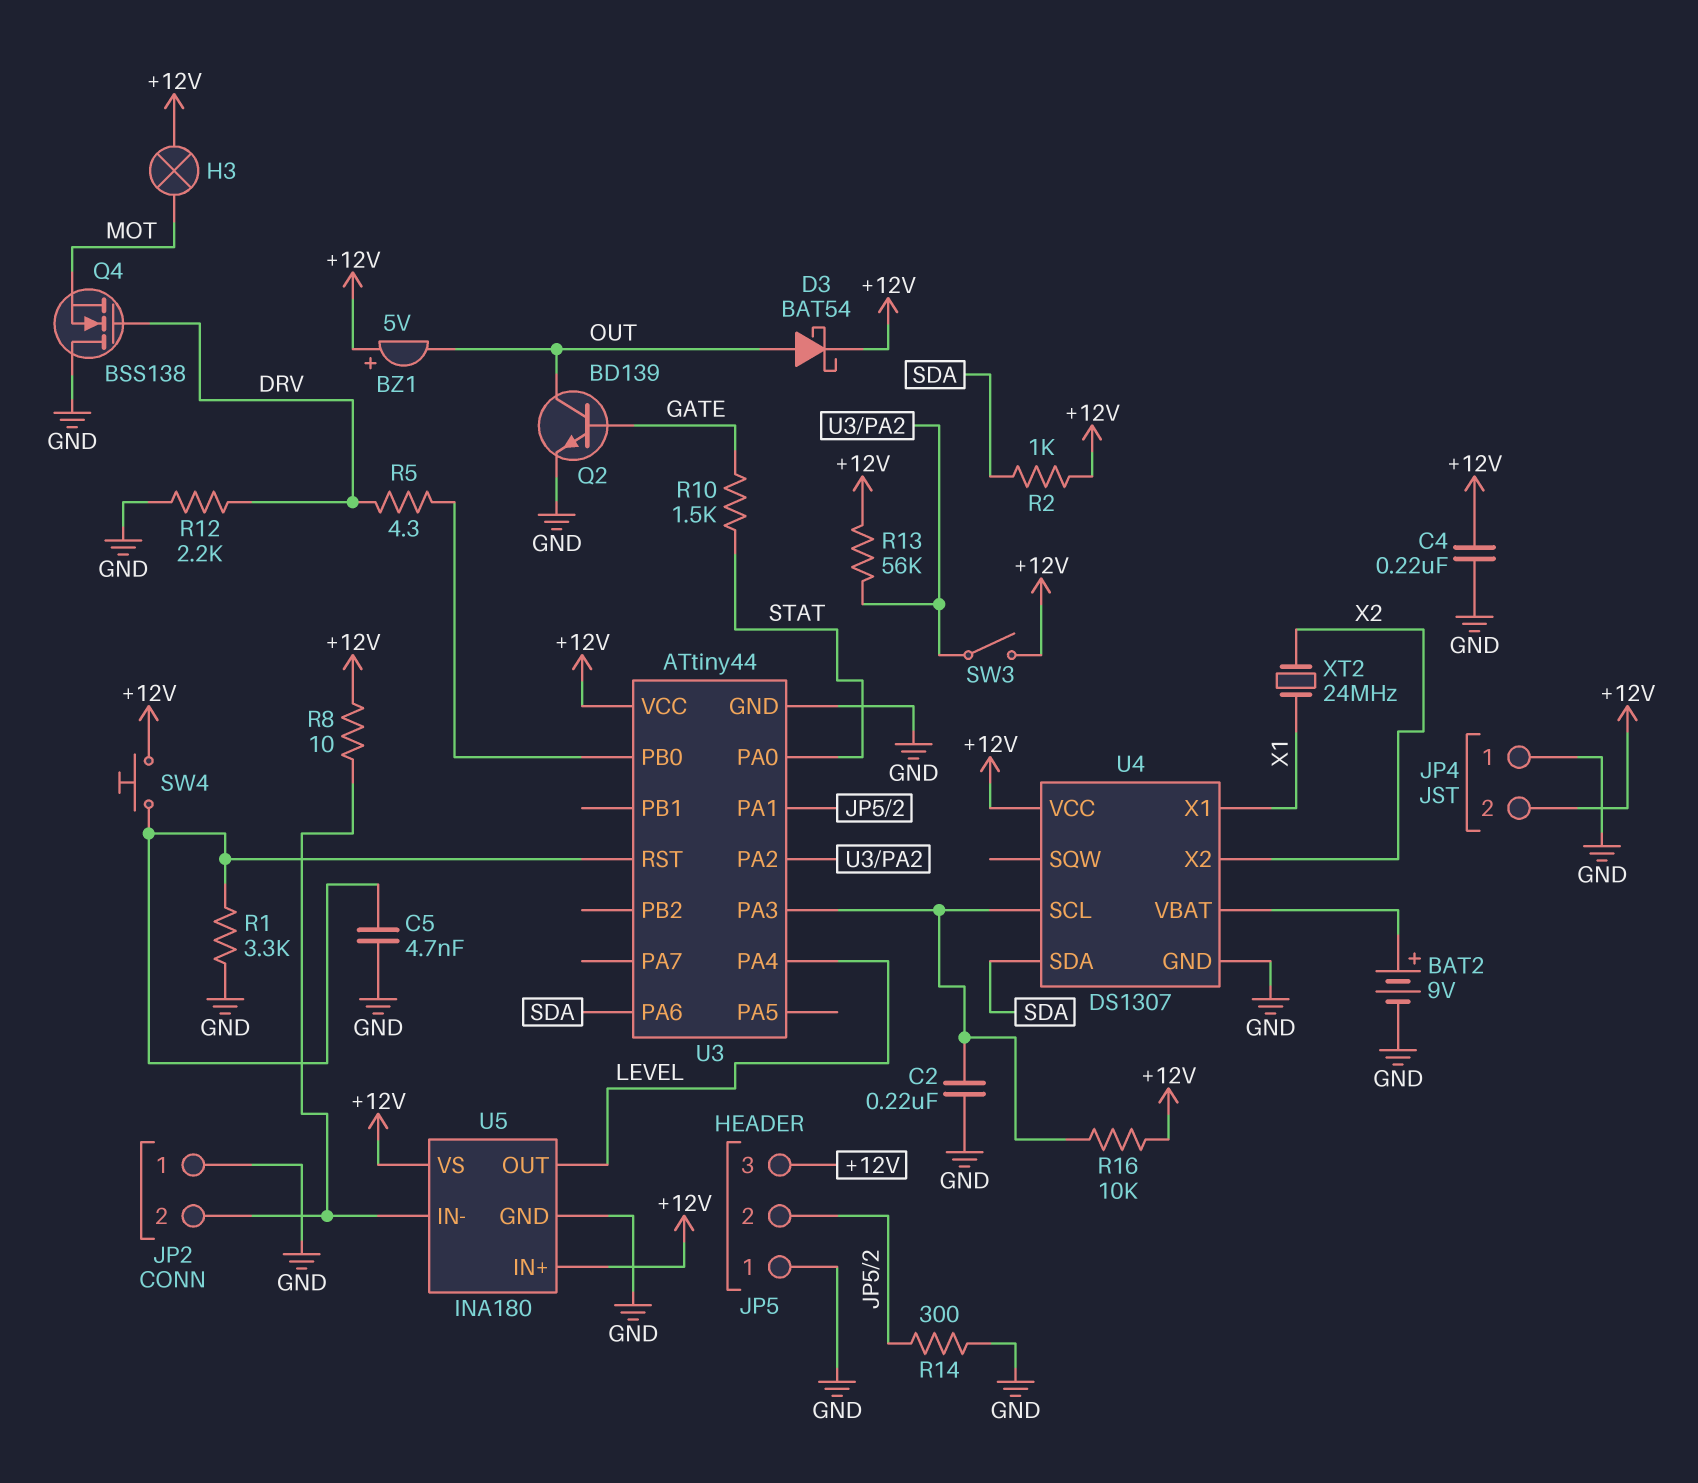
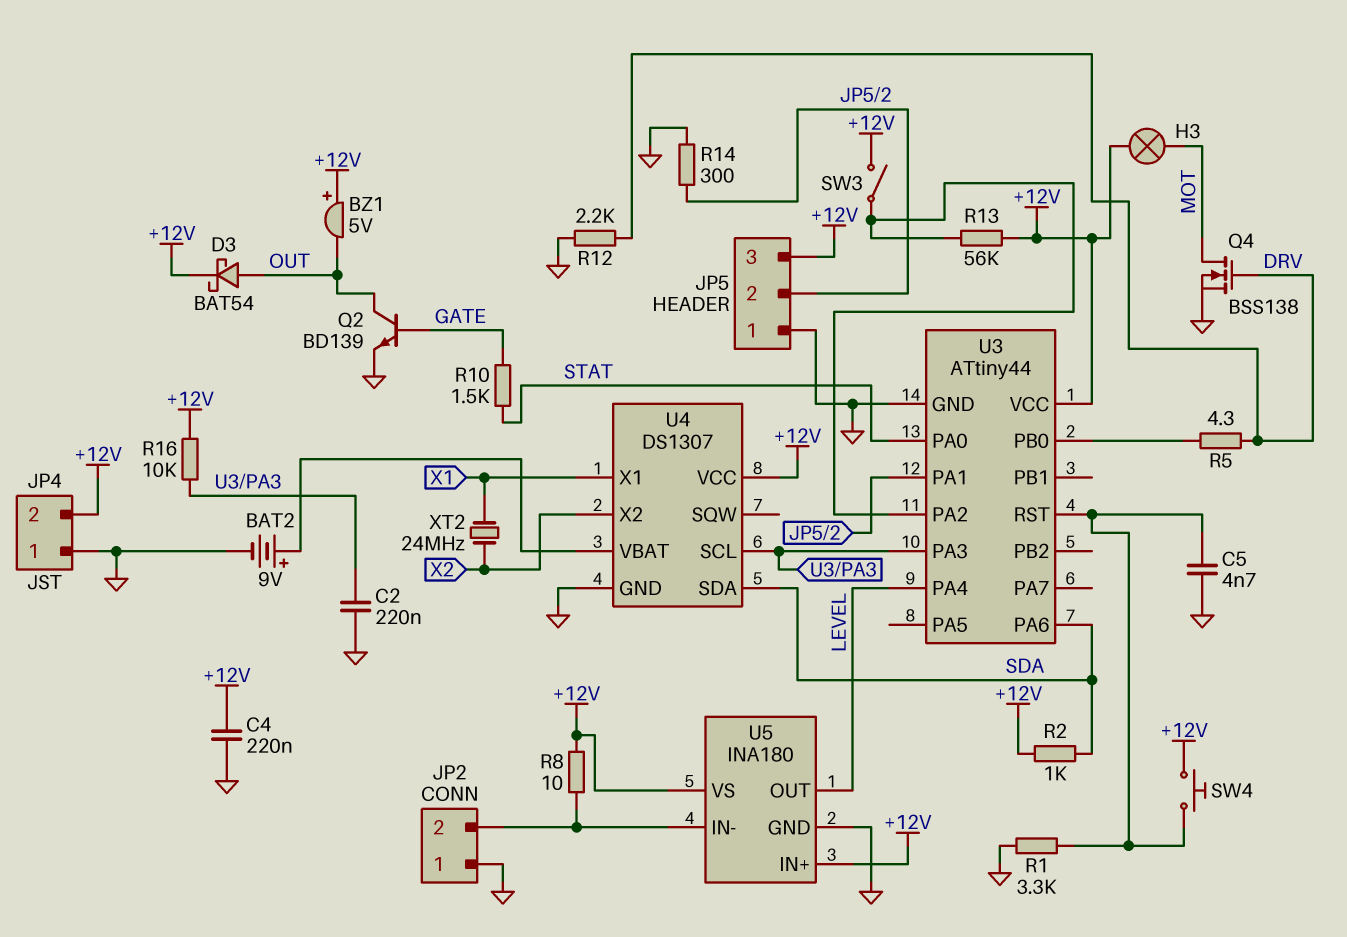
Q4: NMOS BSS138 (G DRV, D GND, S MOT) -> NMOS BSS138 (G DRV, D MOT, S GND)

